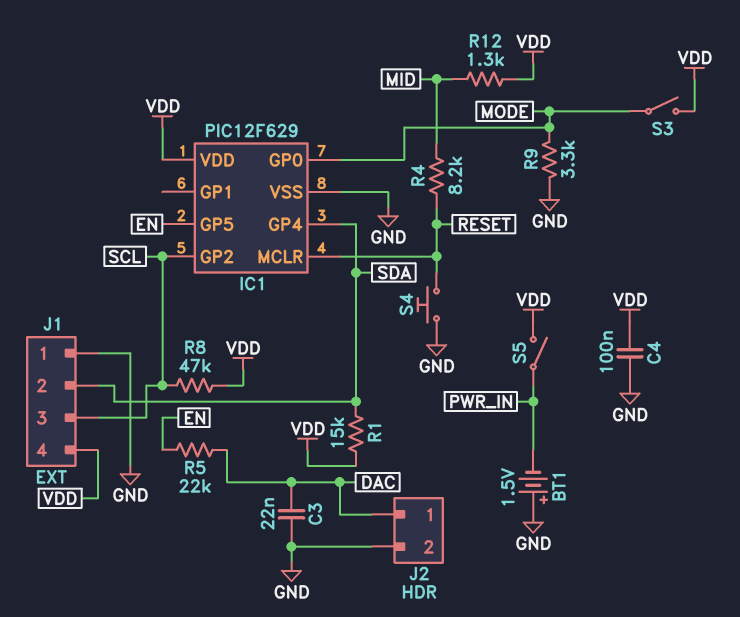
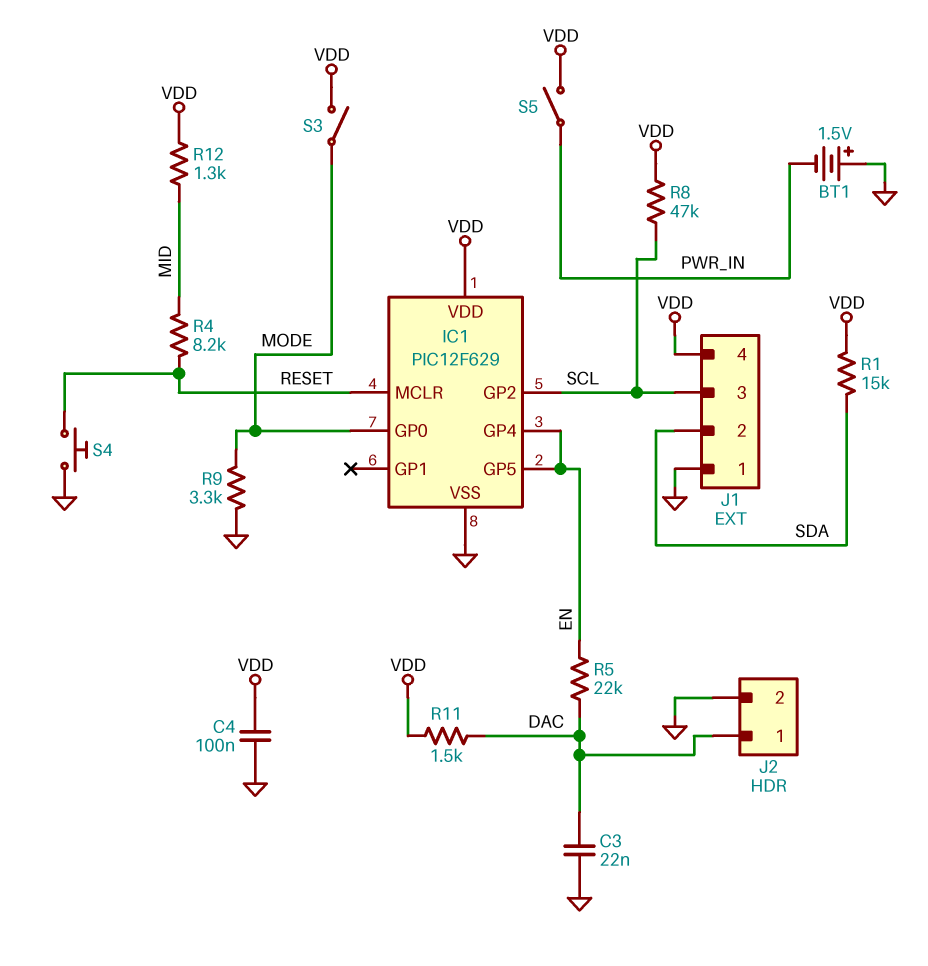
IC1 pin GP4: SDA -> EN
R11: none -> 1.5k (DAC, VDD)

